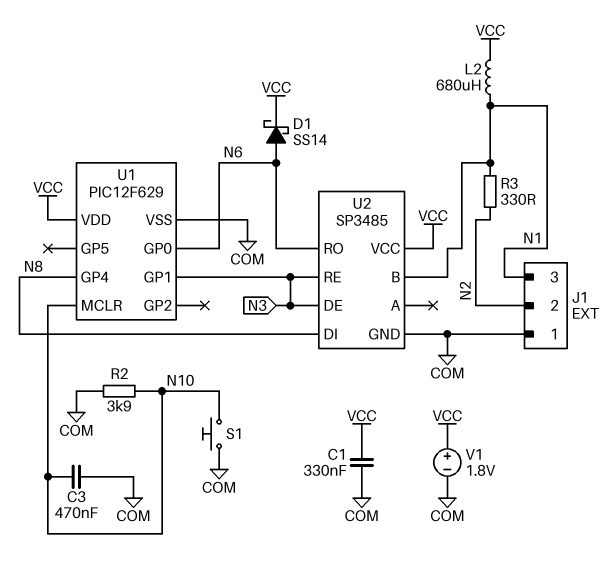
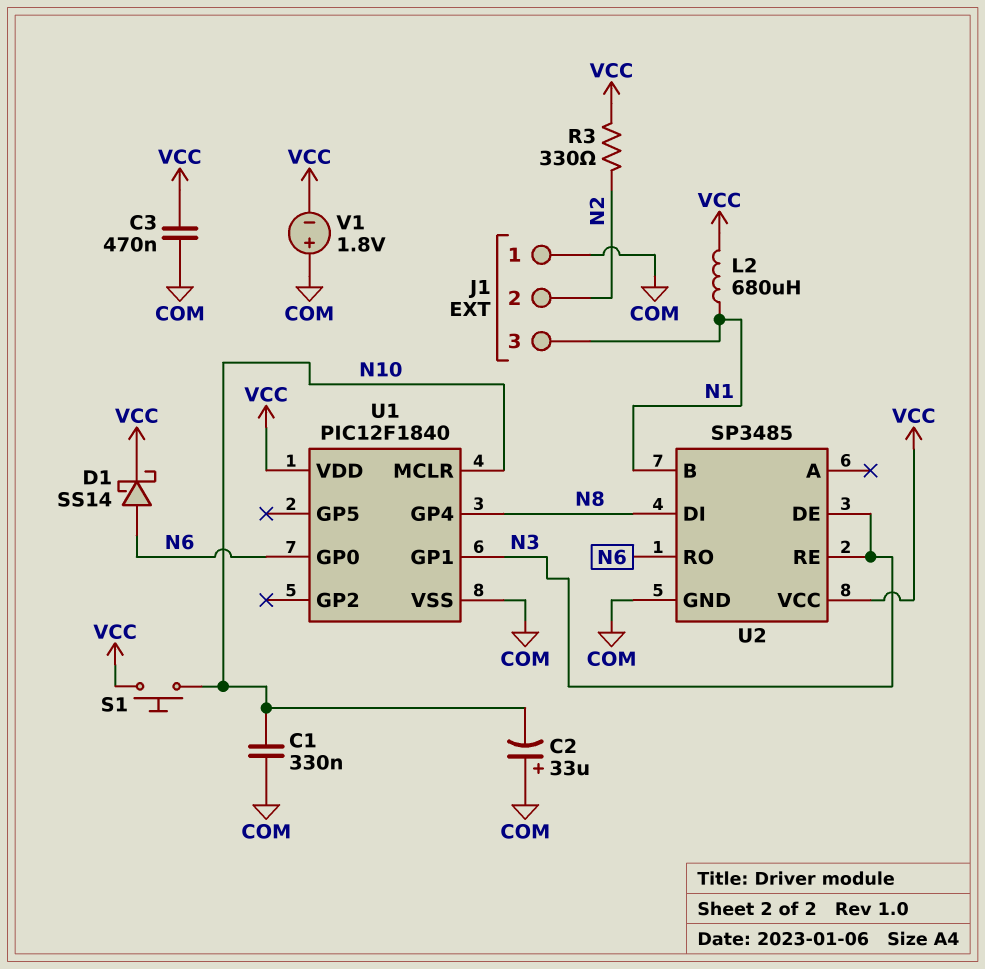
C1: 330nF (COM, VCC) -> 330nF (COM, N10)
C2: none -> 33uF (plus COM, minus N10)
C3: 470nF (COM, N10) -> 470nF (COM, VCC)
R2: 3.9k (COM, N10) -> none
R3: 330 (N1, N2) -> 330 (N2, VCC)
S1: button (COM, N10) -> button (N10, VCC)
U1: PIC12F629 -> PIC12F1840
V1: 1.8V (plus VCC, minus COM) -> 1.8V (plus COM, minus VCC)

